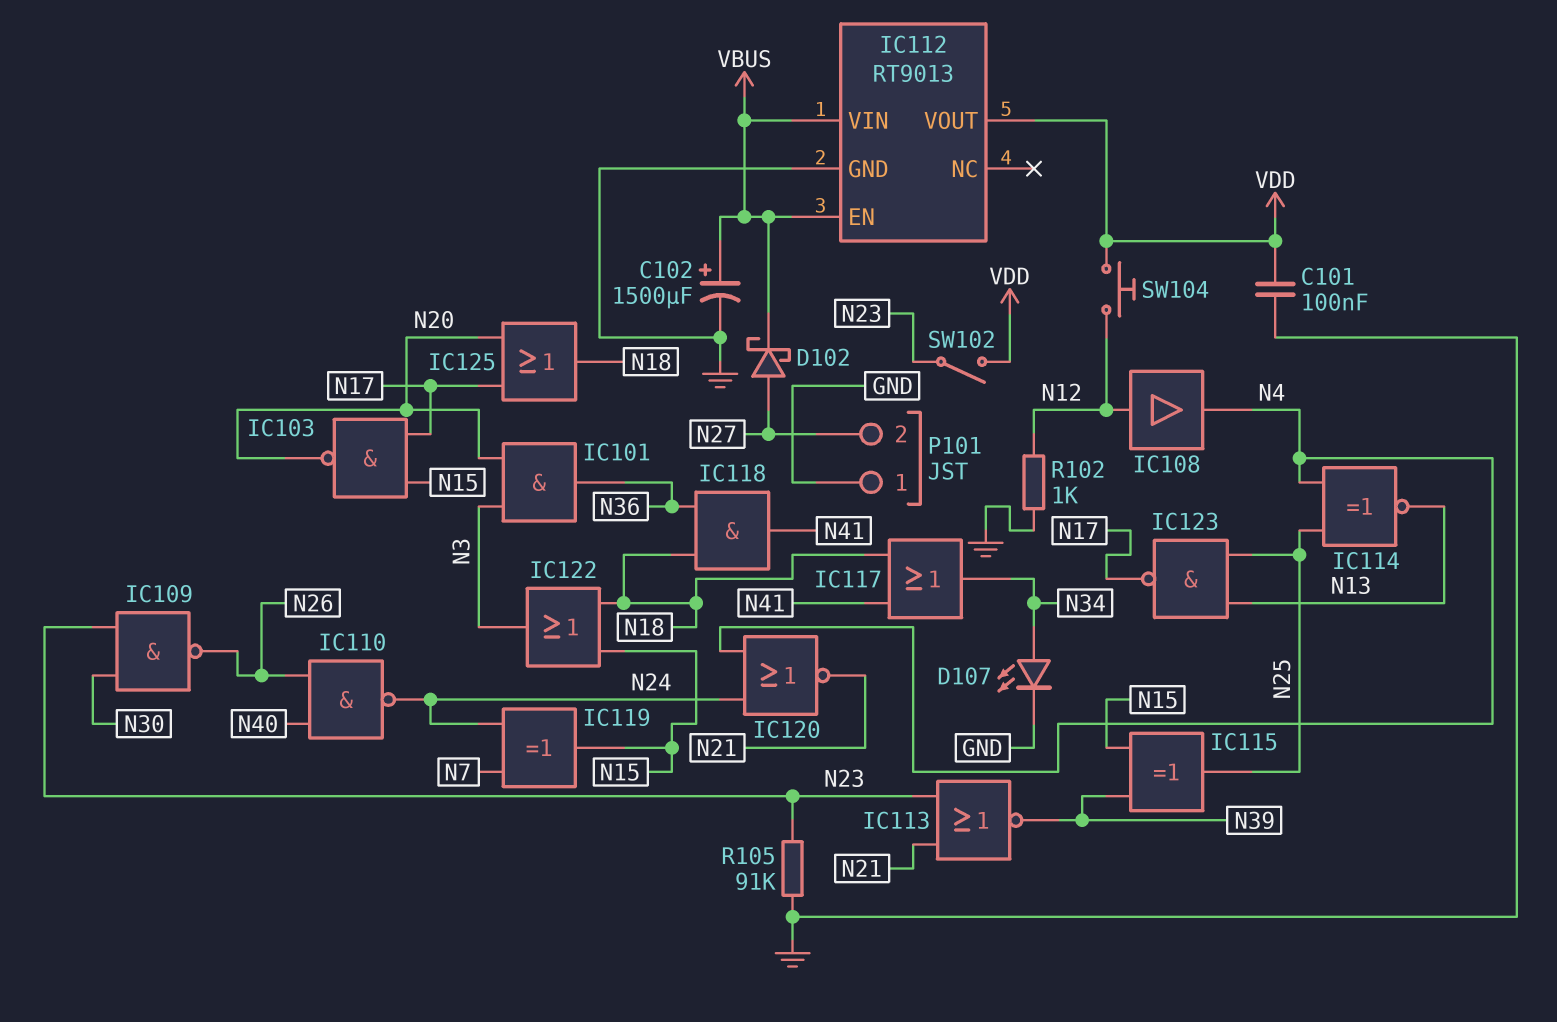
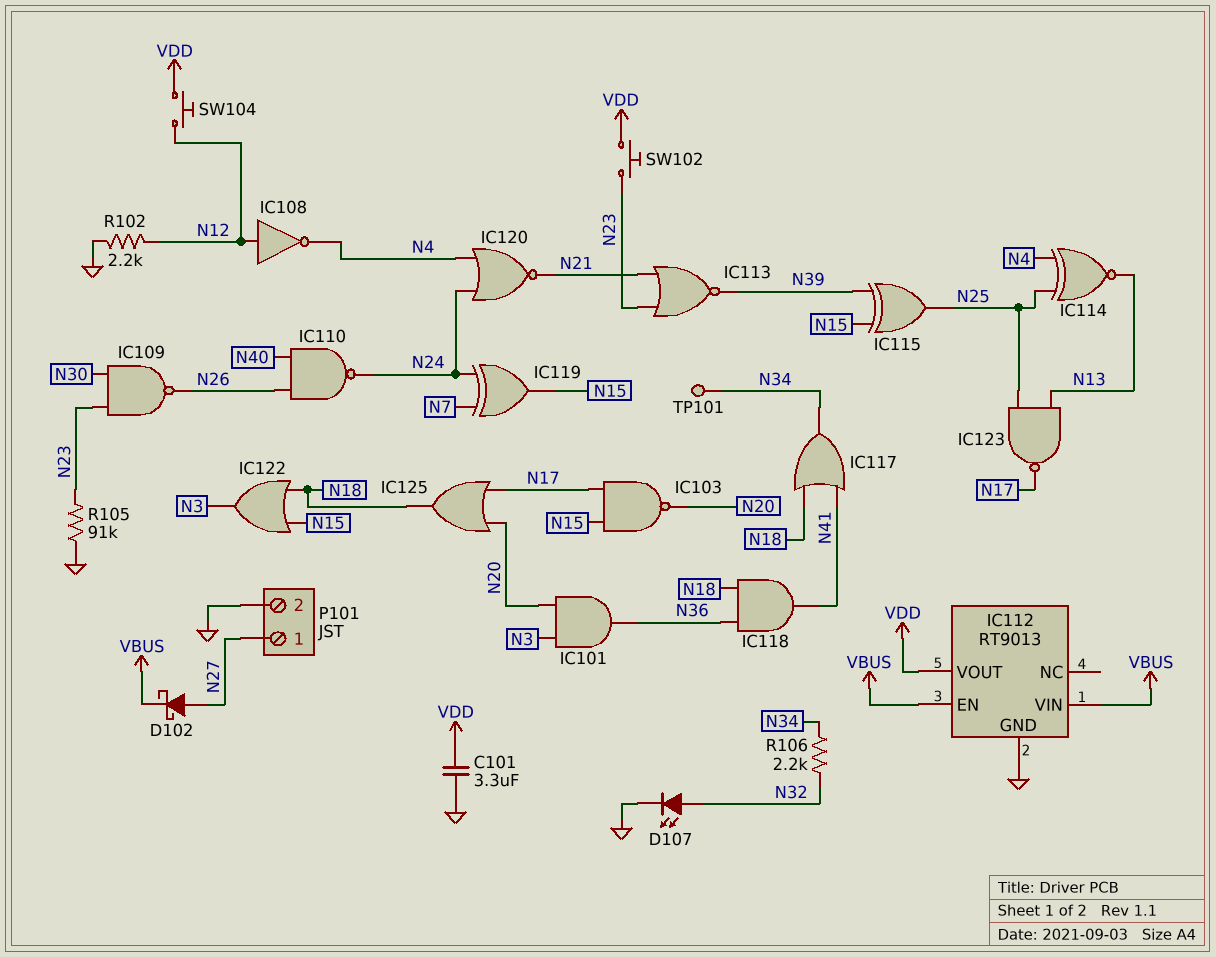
C101: 100nF (GND, VDD) -> 3.3uF (GND, VDD)
C102: 1500uF (plus VBUS, minus GND) -> none
D107: LED (A N34, K GND) -> LED (A N32, K GND)
IC108: buffer (in N12, out N4) -> NOT (in N12, out N4)
P101 pin 1: GND -> N27
P101 pin 2: N27 -> GND
R102: 1k (GND, N12) -> 2.2k (GND, N12)
R106: none -> 2.2k (N32, N34)
SW102: switch (N23, VDD) -> button (N23, VDD)
TP101: none -> test point (N34)

